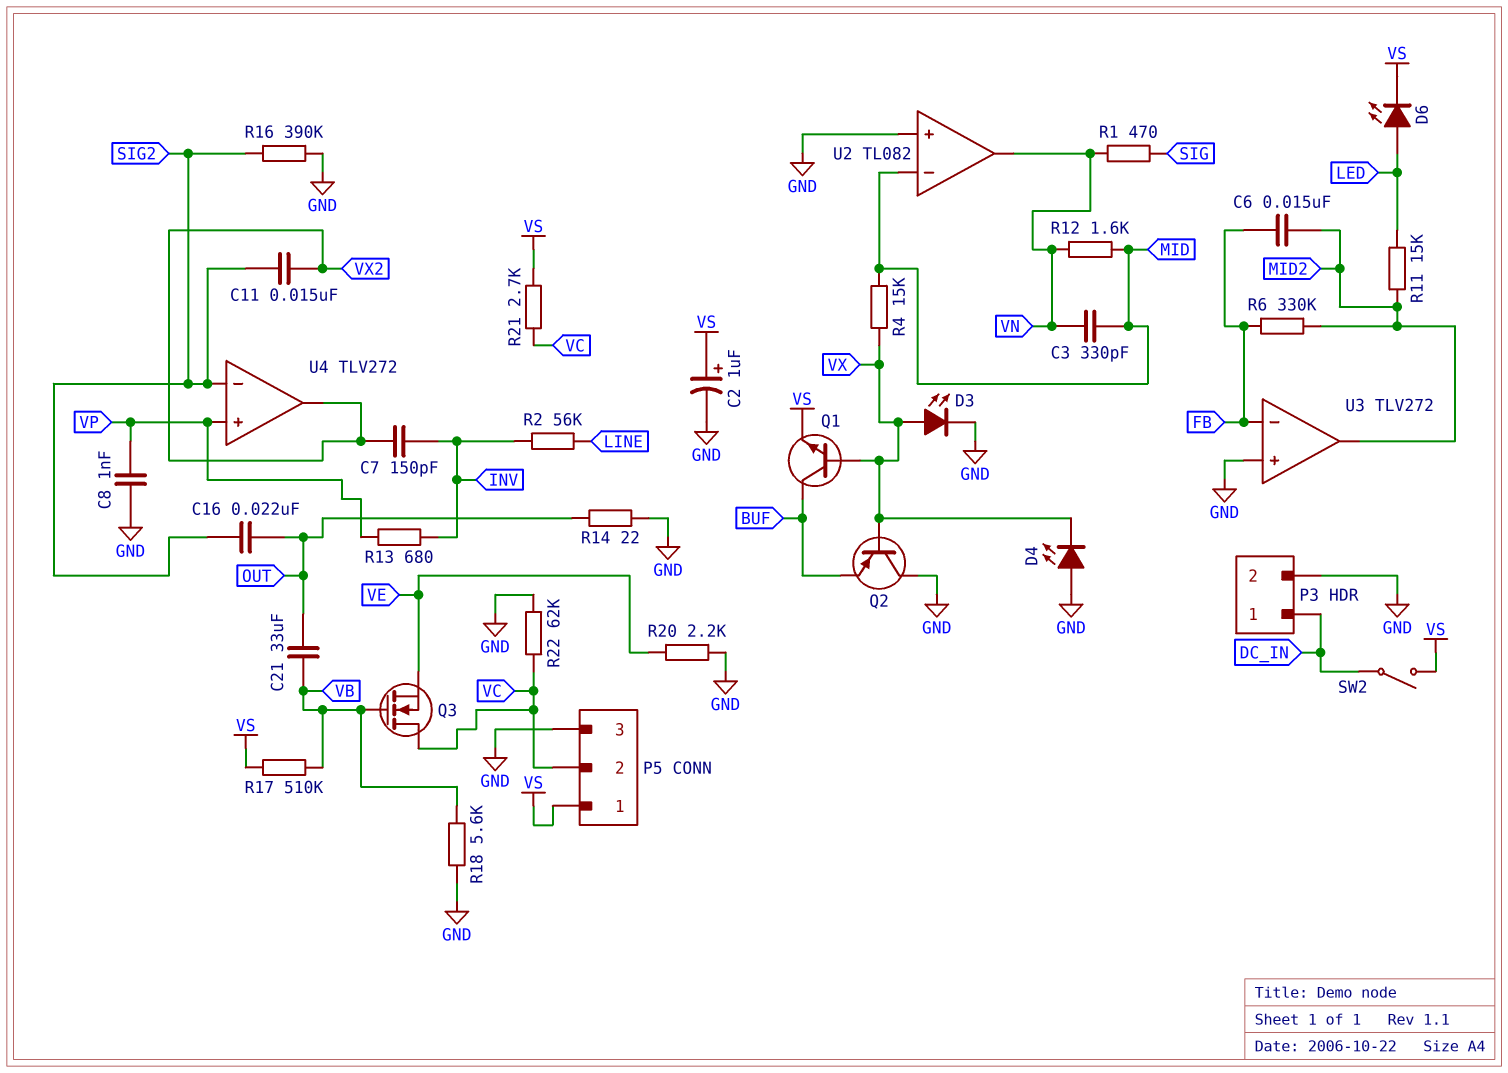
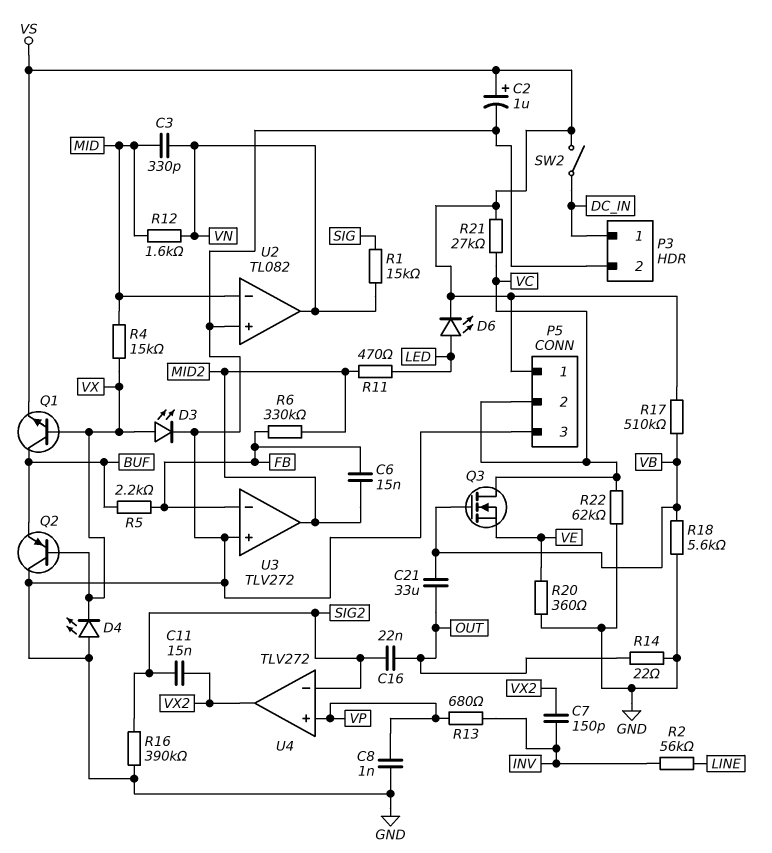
R1: 470 (SIG, VN) -> 15k (SIG, VN)
R5: none -> 2.2k (BUF, FB)
R11: 15k (LED, MID2) -> 470 (LED, MID2)
R20: 2.2k (GND, VE) -> 360 (GND, VE)
R21: 2.7k (VC, VS) -> 27k (VC, VS)

